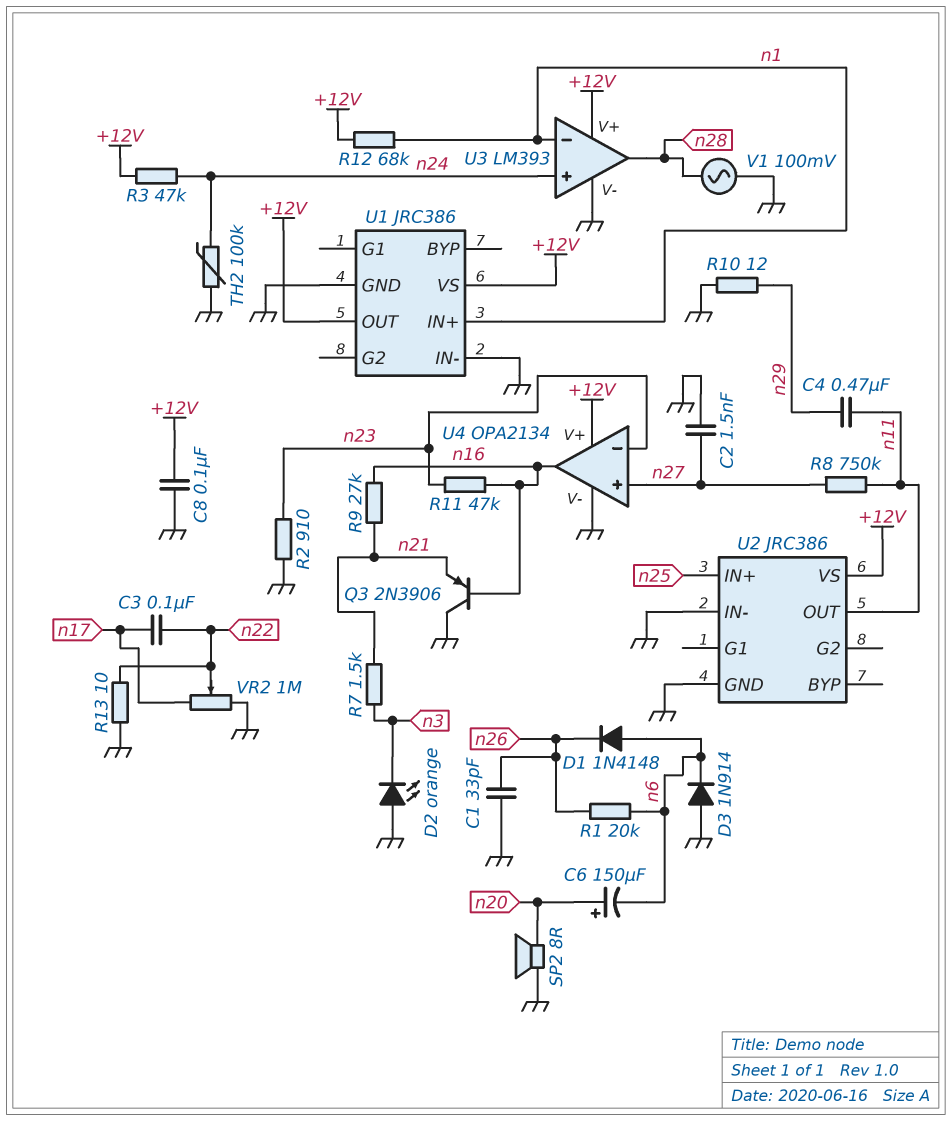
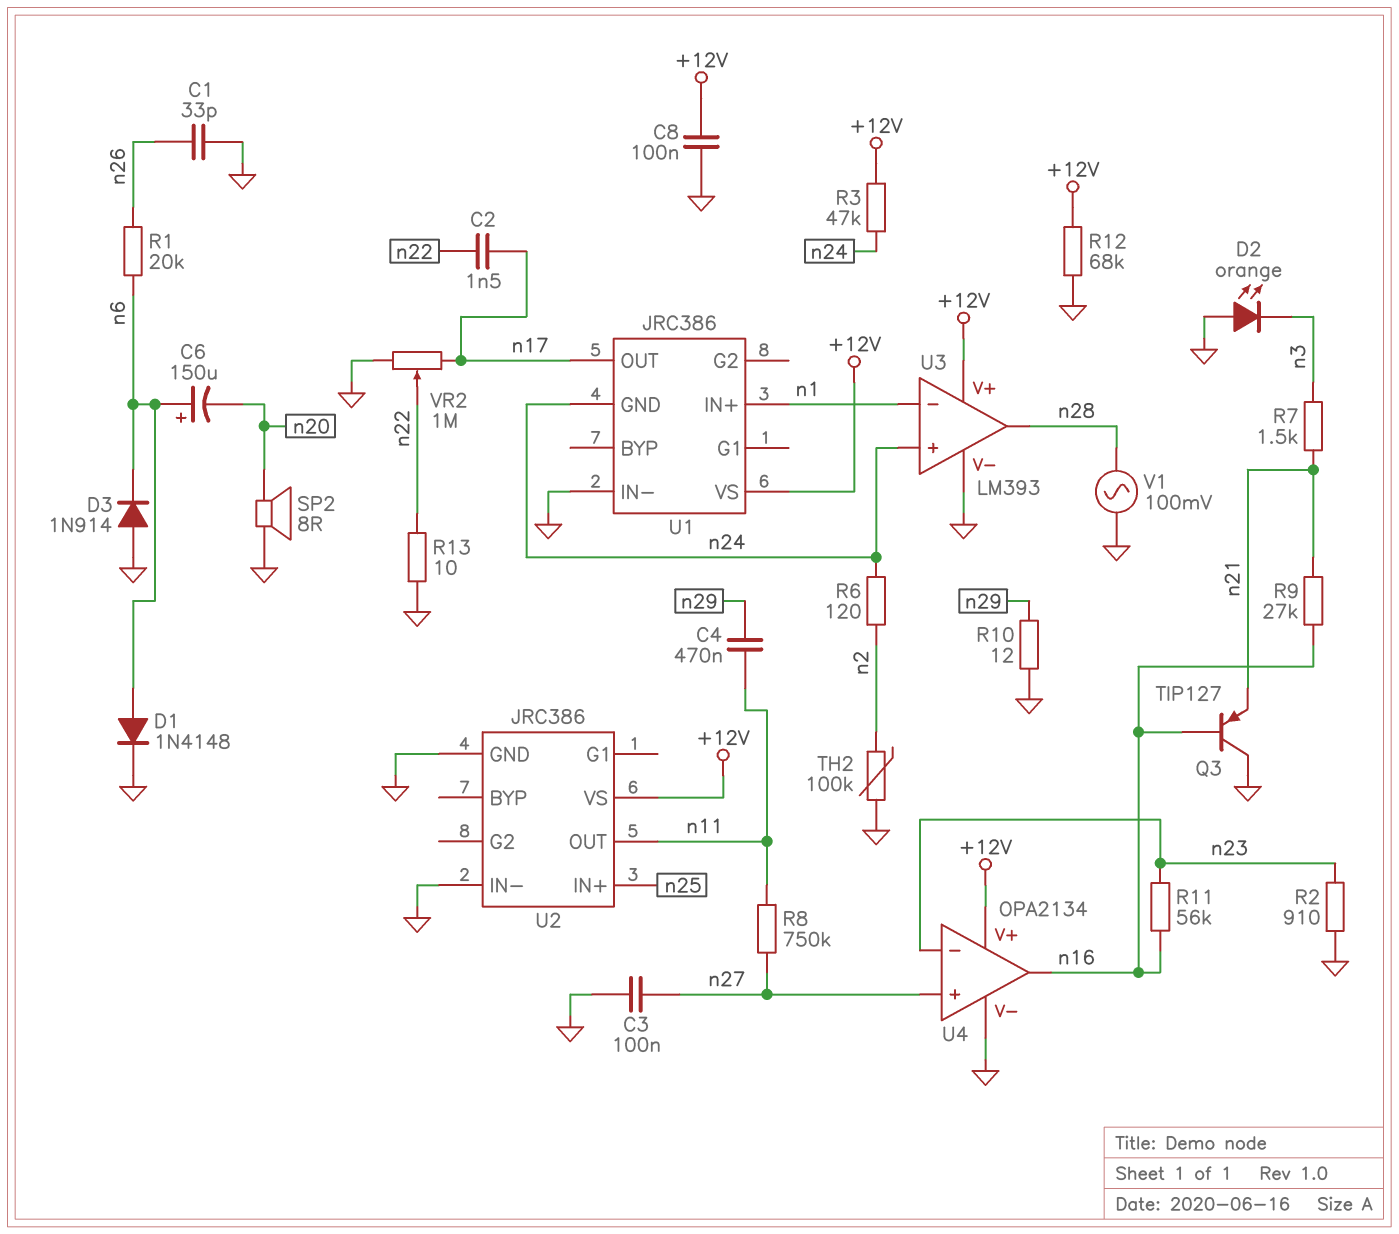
C2: 1.5nF (GND, n27) -> 1.5nF (n17, n22)
C3: 100nF (n17, n22) -> 100nF (GND, n27)
C6: 150uF (plus n20, minus n6) -> 150uF (plus n6, minus n20)
D1: diode 1N4148 (A n6, K n26) -> diode 1N4148 (A n6, K GND)
Q3: PNP 2N3906 (B n16, C GND, E n21) -> PNP TIP127 (B n16, C GND, E n21)
R6: none -> 120 (n2, n24)
R11: 47k (n16, n23) -> 56k (n16, n23)
R12: 68k (+12V, n1) -> 68k (+12V, GND)
TH2: 100k (GND, n24) -> 100k (GND, n2)
U1 pin GND: GND -> n24
U1 pin OUT: +12V -> n17

